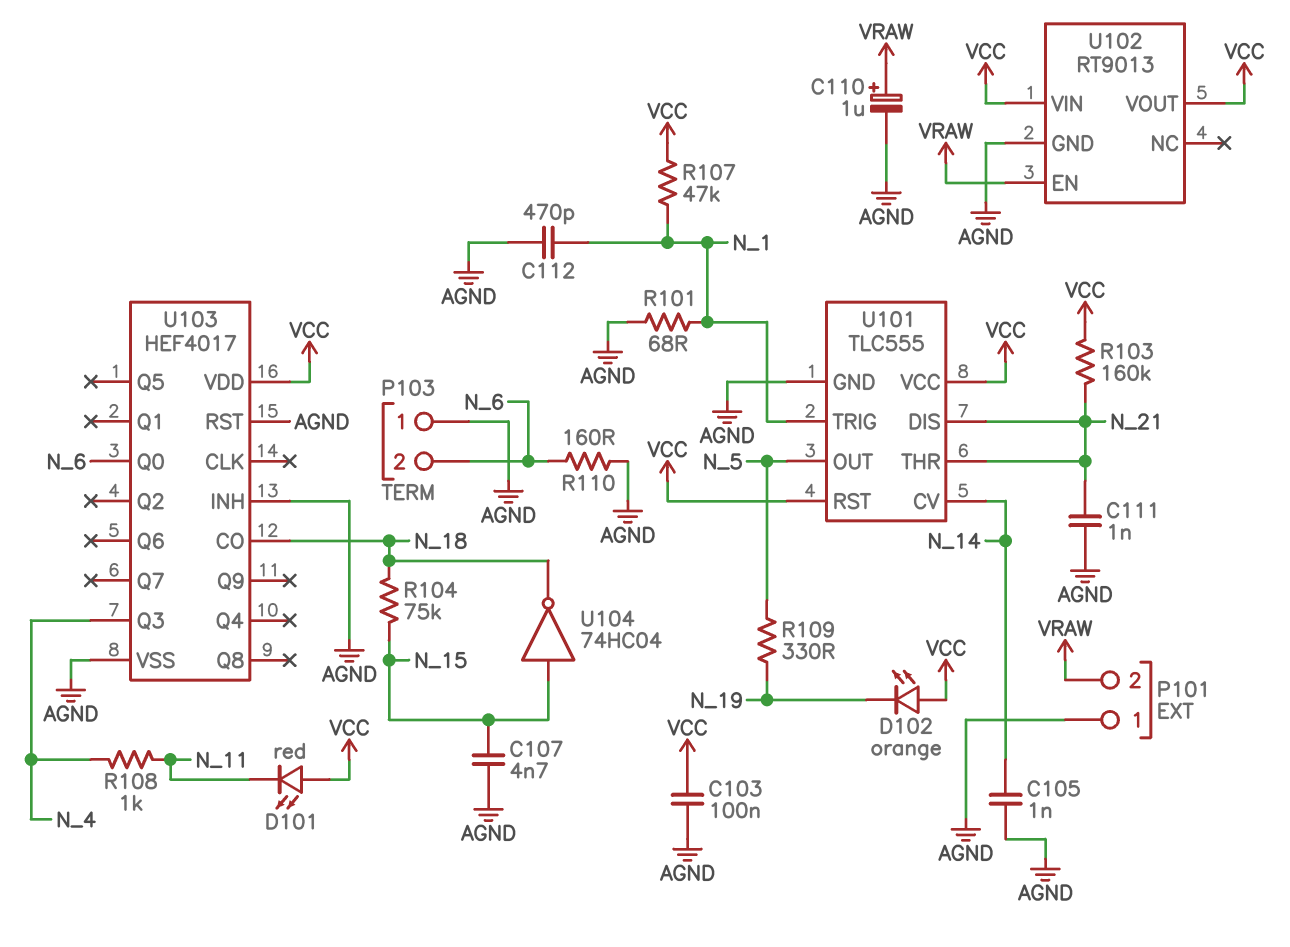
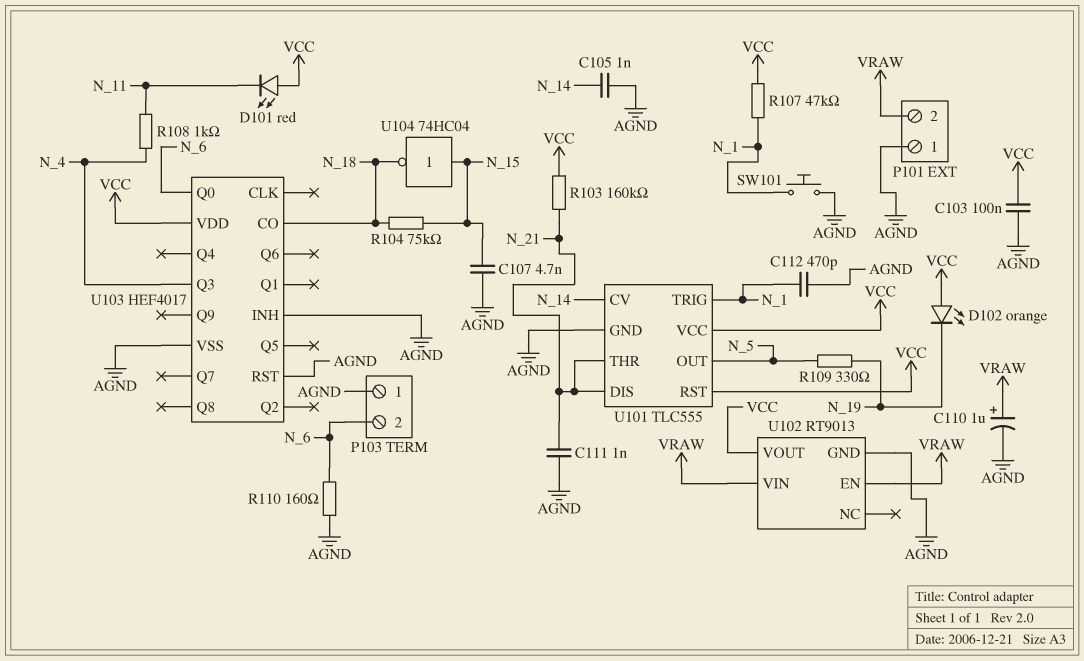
R101: 68 (AGND, N_1) -> none
SW101: none -> button (AGND, N_1)
U102 pin VIN: VCC -> VRAW

